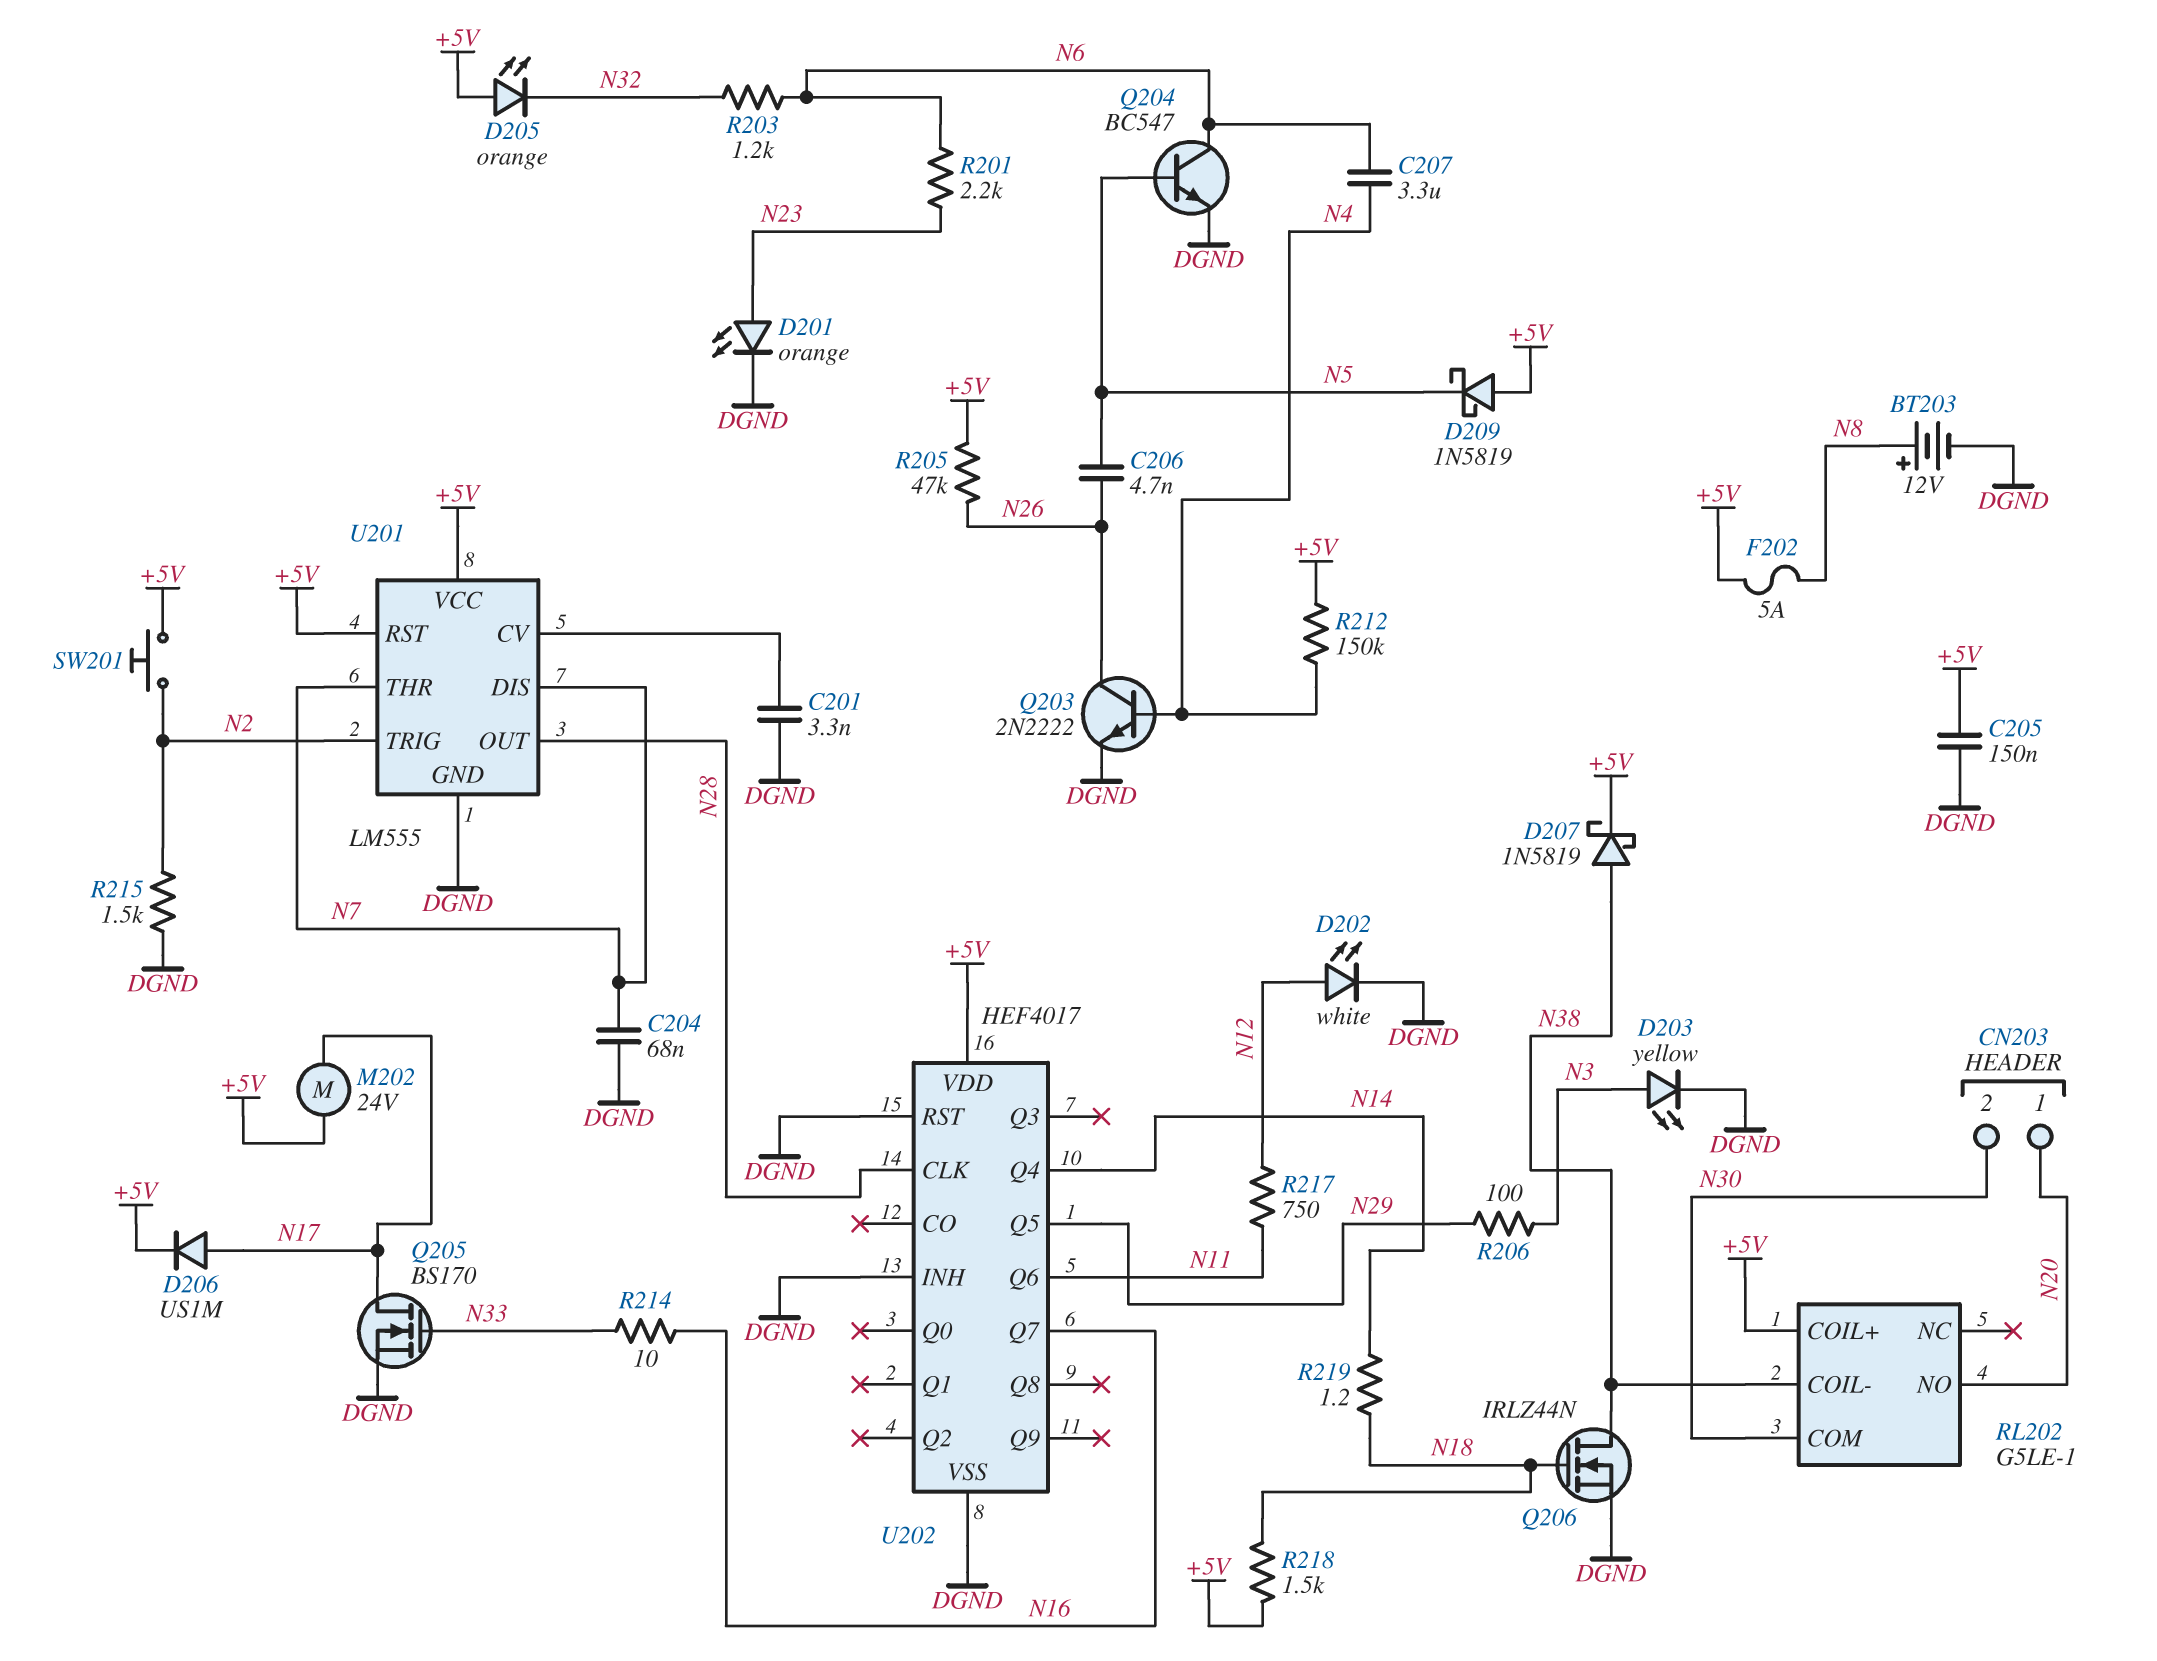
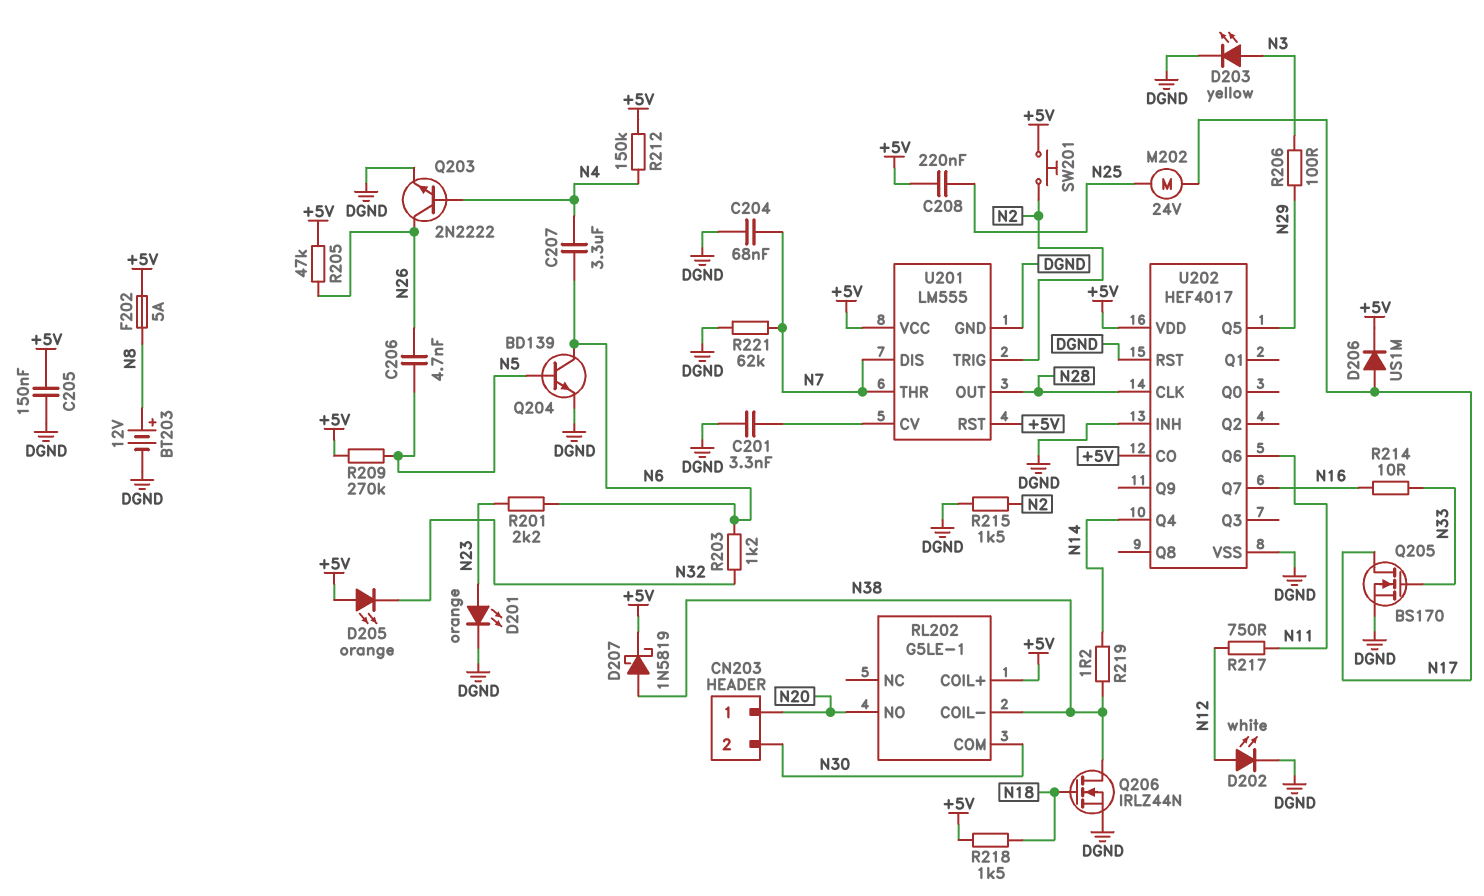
C208: none -> 220nF (+5V, N25)
D209: schottky 1N5819 (A +5V, K N5) -> none
M202: motor 24V (+5V, N17) -> motor 24V (N17, N25)
Q204: NPN BC547 (B N5, C N6, E DGND) -> NPN BD139 (B N5, C N6, E DGND)
R209: none -> 270k (+5V, N5)
R219: 1.2 (N14, N18) -> 1.2 (N14, N38)
R221: none -> 62k (DGND, N7)
U202 pin CO: none -> +5V

